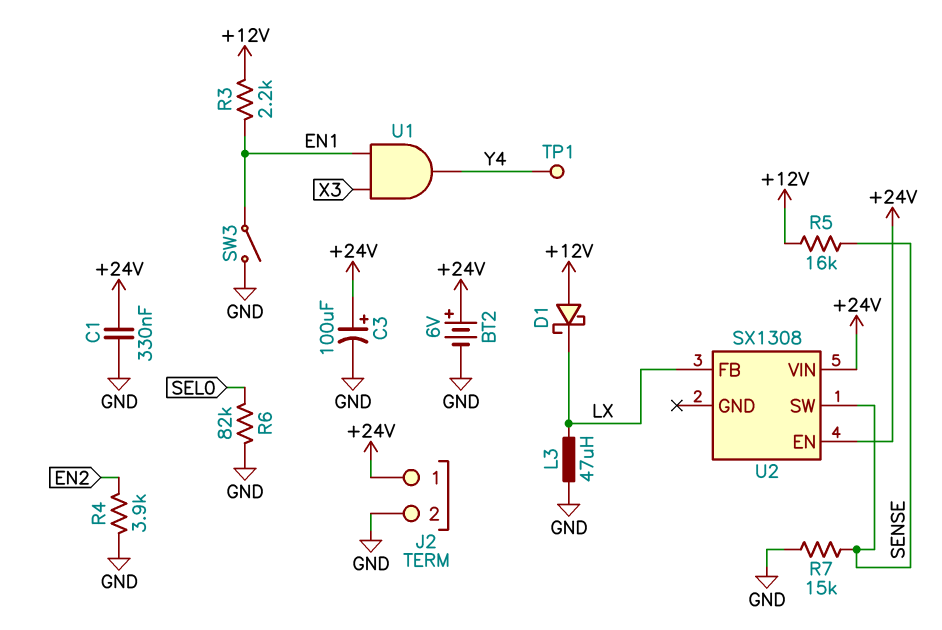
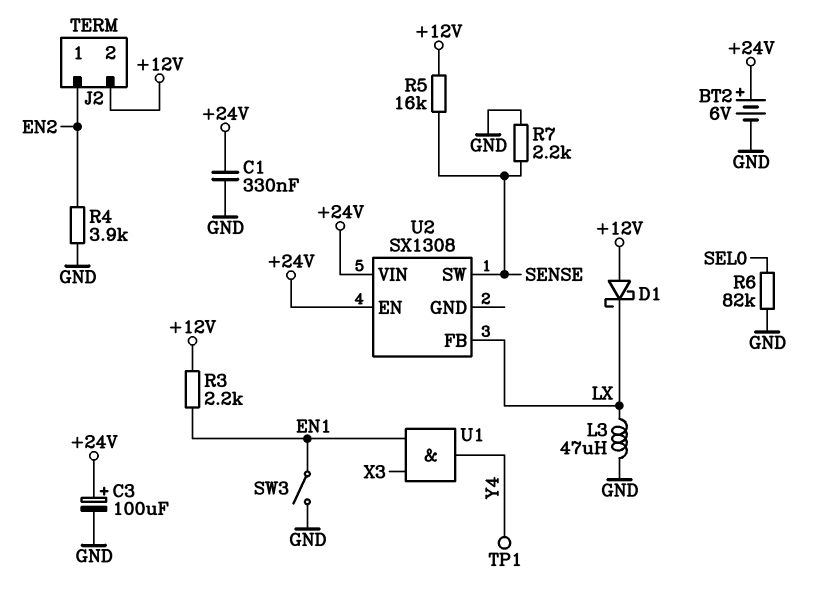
J2 pin 1: +24V -> EN2
J2 pin 2: GND -> +12V
R7: 15k (GND, SENSE) -> 2.2k (GND, SENSE)

